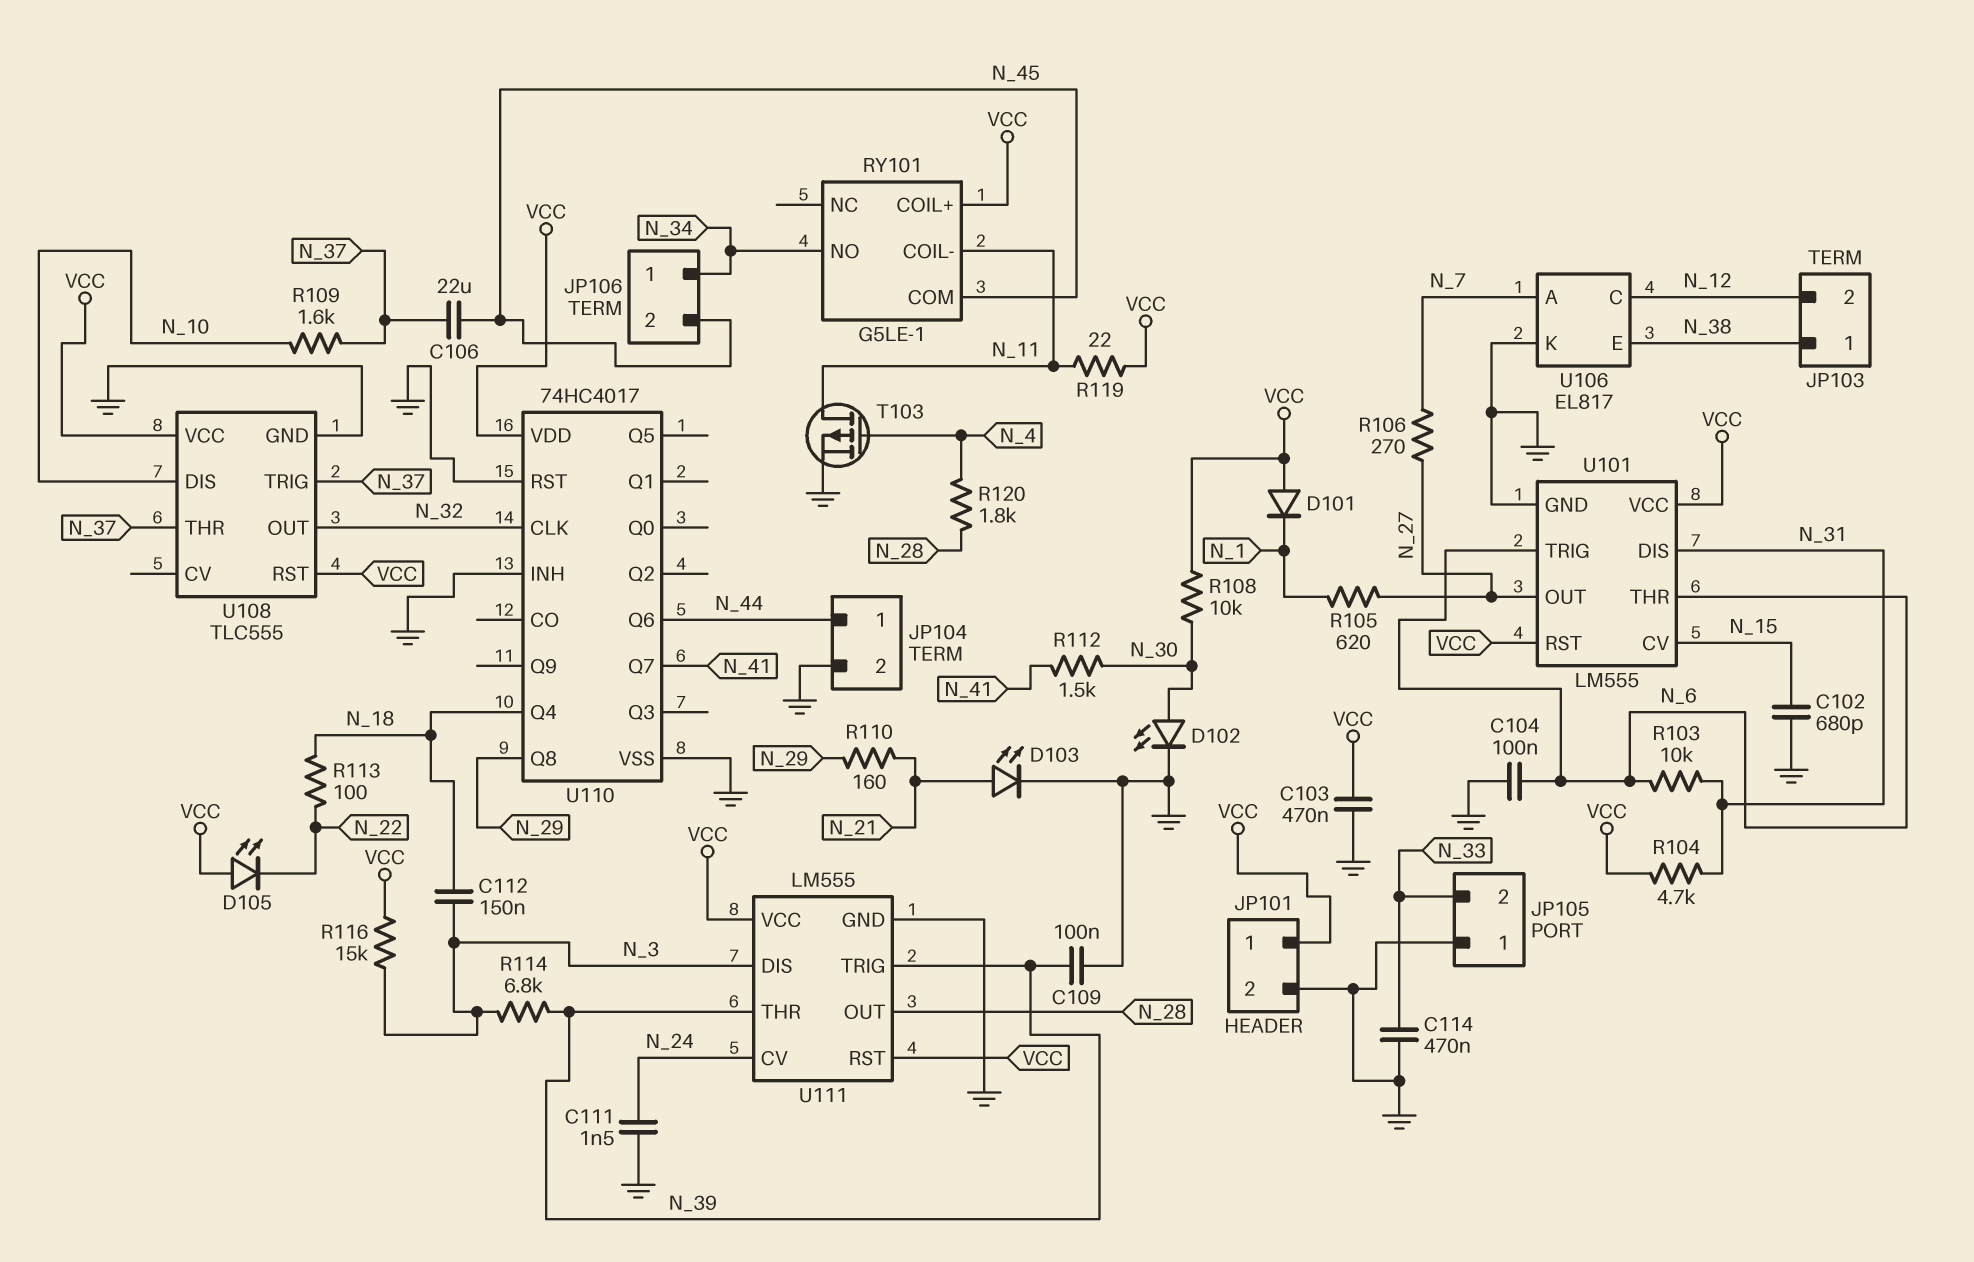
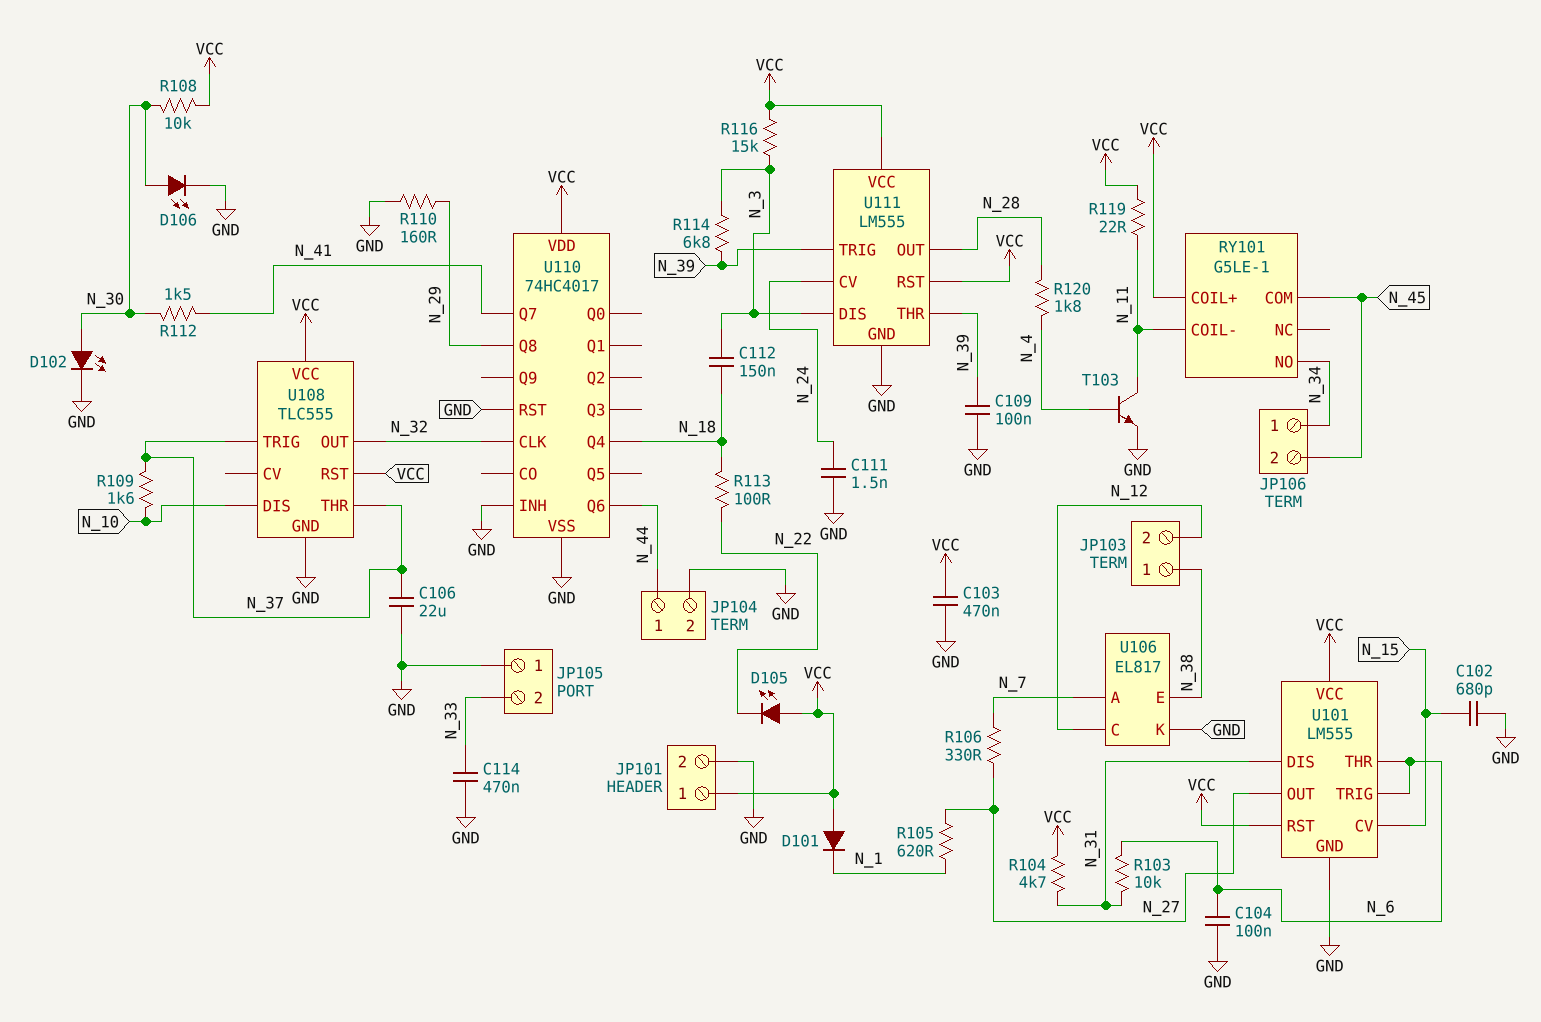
C106: 22uF (N_37, N_45) -> 22uF (GND, N_37)
D103: LED (A N_21, K GND) -> none
D106: none -> LED (A N_30, K GND)
R106: 270 (N_7, N_27) -> 330 (N_7, N_27)
R110: 160 (N_21, N_29) -> 160 (GND, N_29)
T103: PMOS (G N_4, D N_11, S GND) -> NPN (B N_4, C N_11, E GND)

